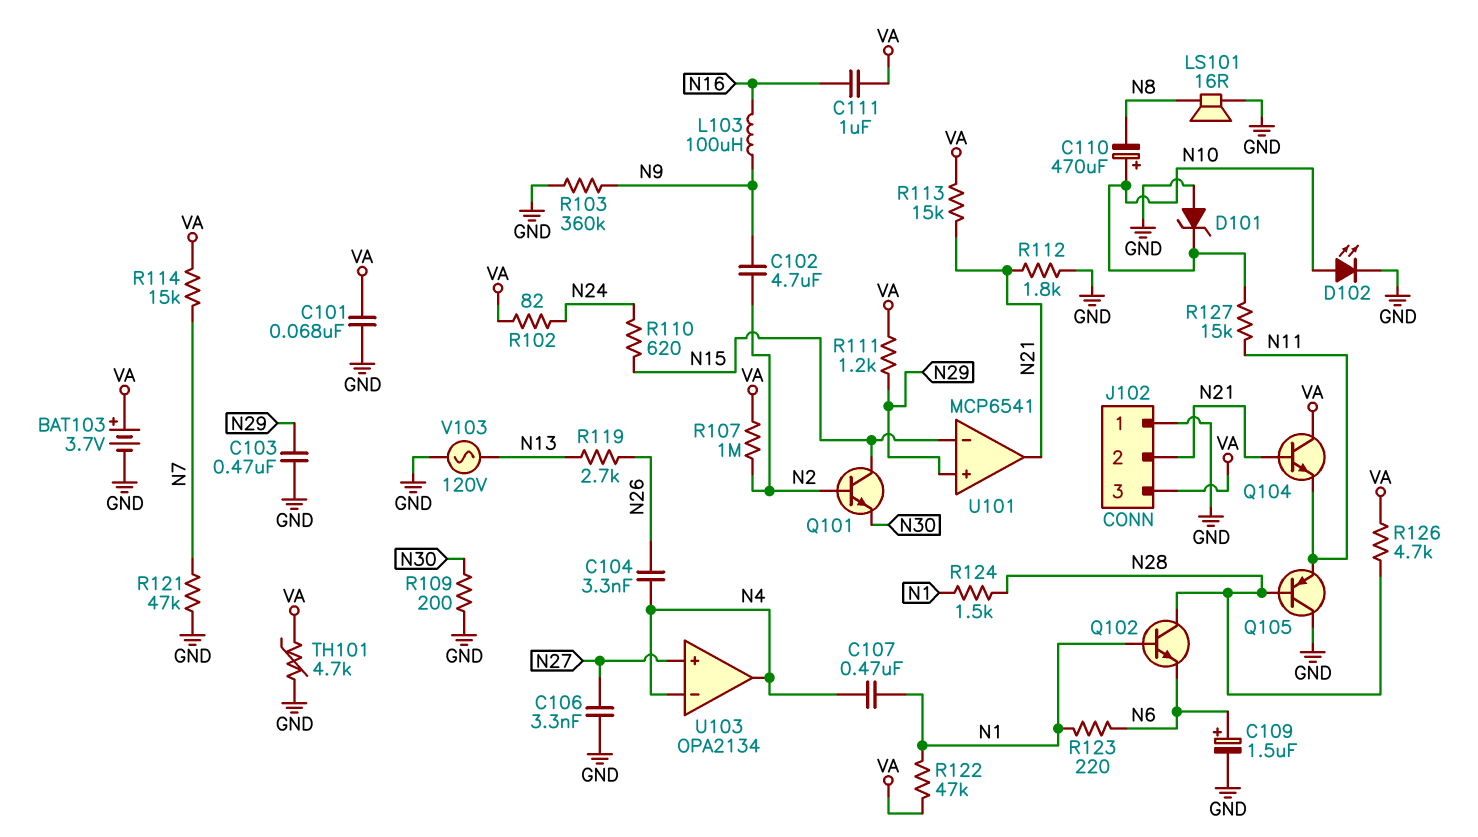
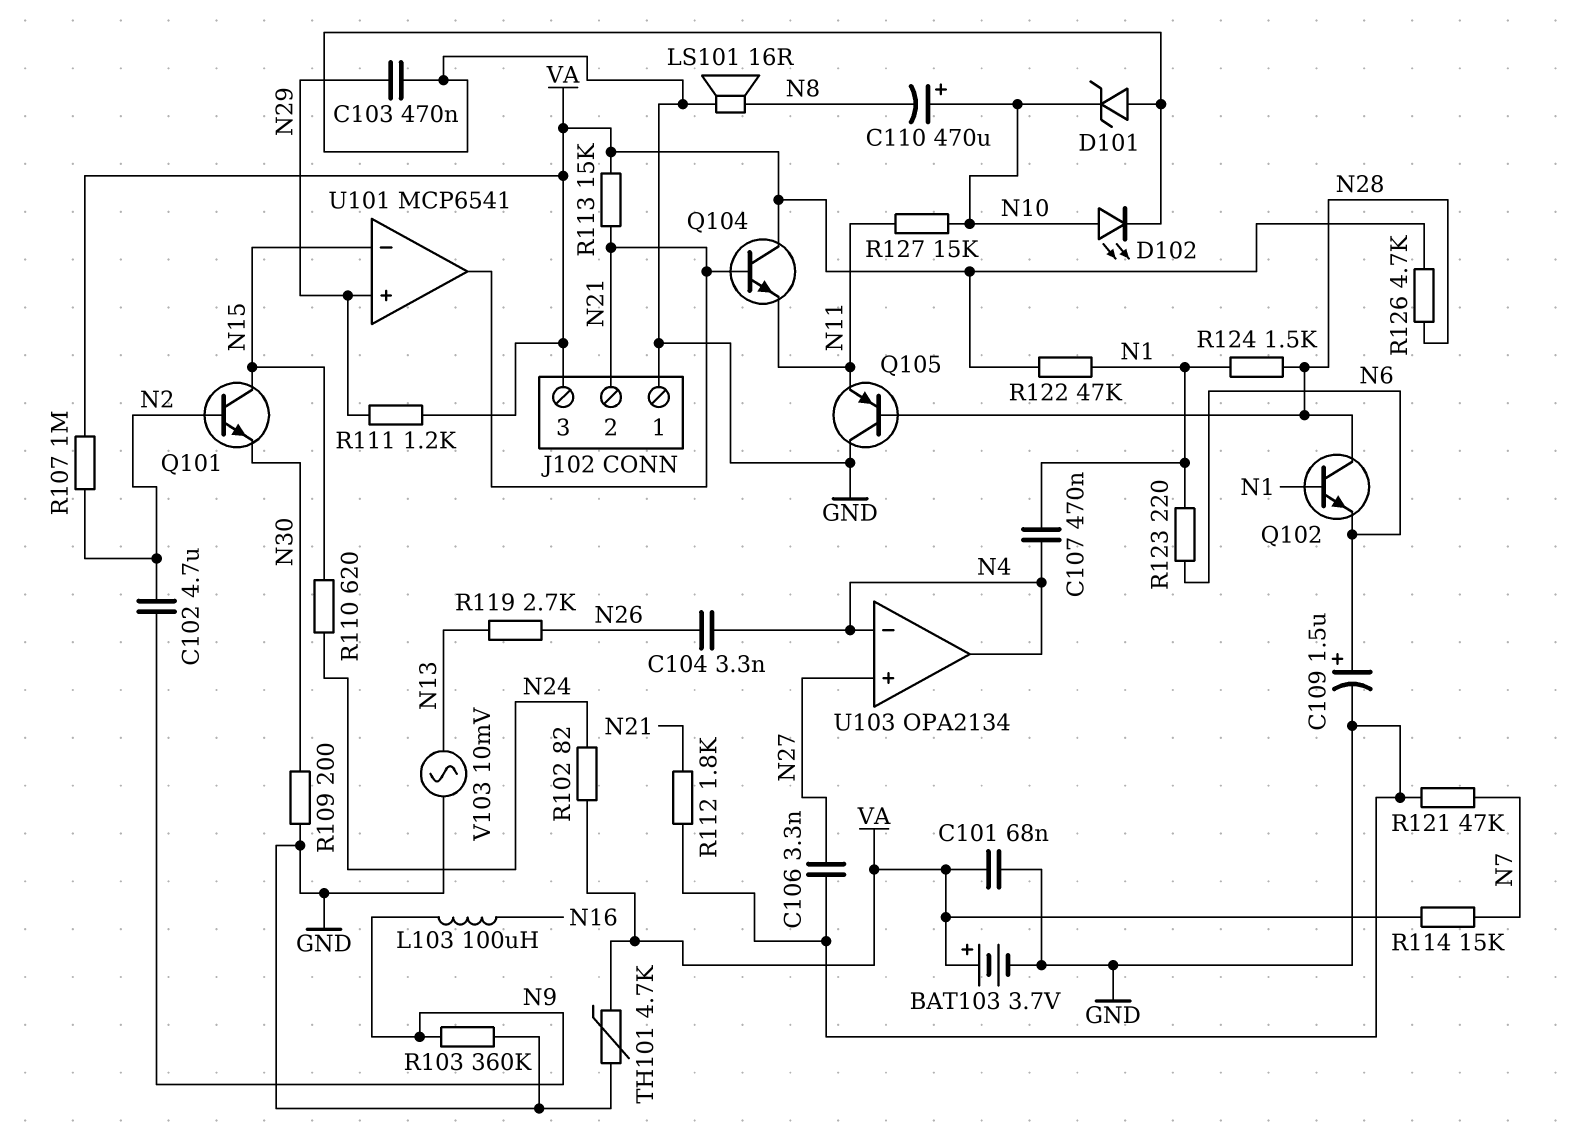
C111: 1uF (N16, VA) -> none
V103: AC 120V (GND, N13) -> AC 10mV (GND, N13)

